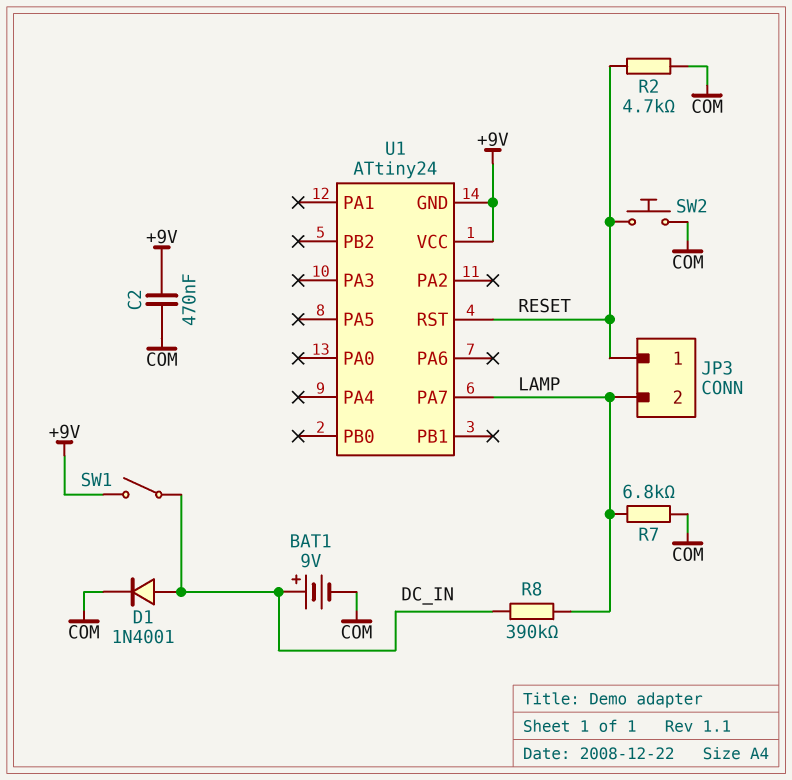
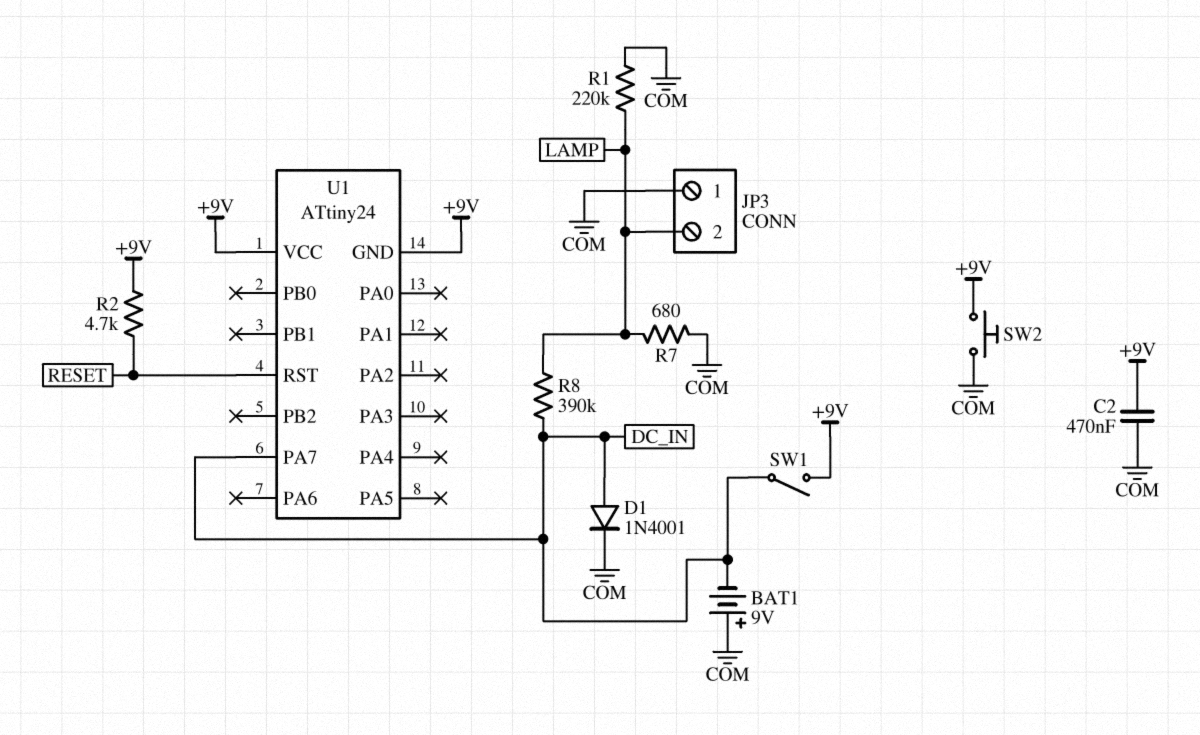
BAT1: 9V (plus DC_IN, minus COM) -> 9V (plus COM, minus DC_IN)
JP3 pin 1: RESET -> COM
R1: none -> 220k (COM, LAMP)
R2: 4.7k (COM, RESET) -> 4.7k (+9V, RESET)
R7: 6.8k (COM, LAMP) -> 680 (COM, LAMP)
SW2: button (COM, RESET) -> button (+9V, COM)
U1 pin PA7: LAMP -> DC_IN

